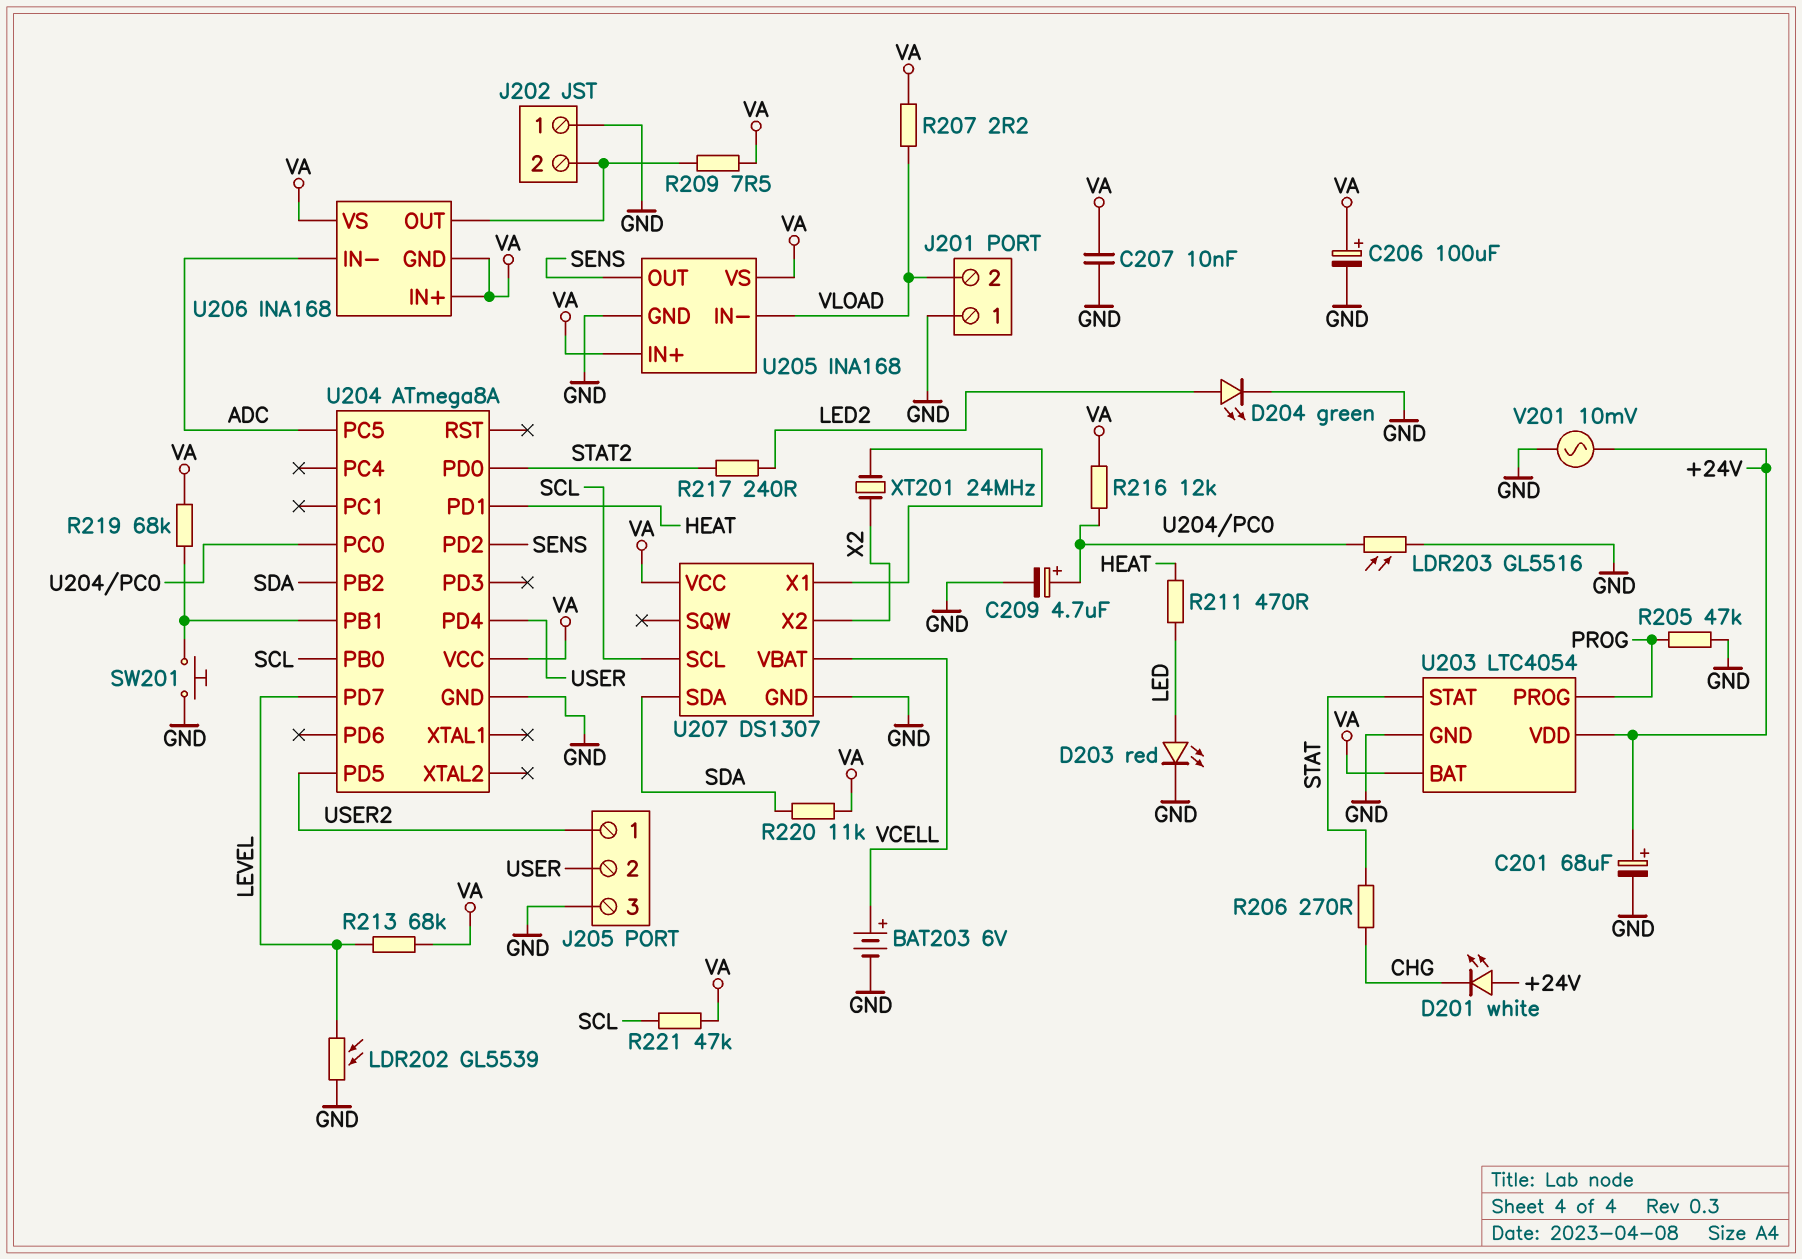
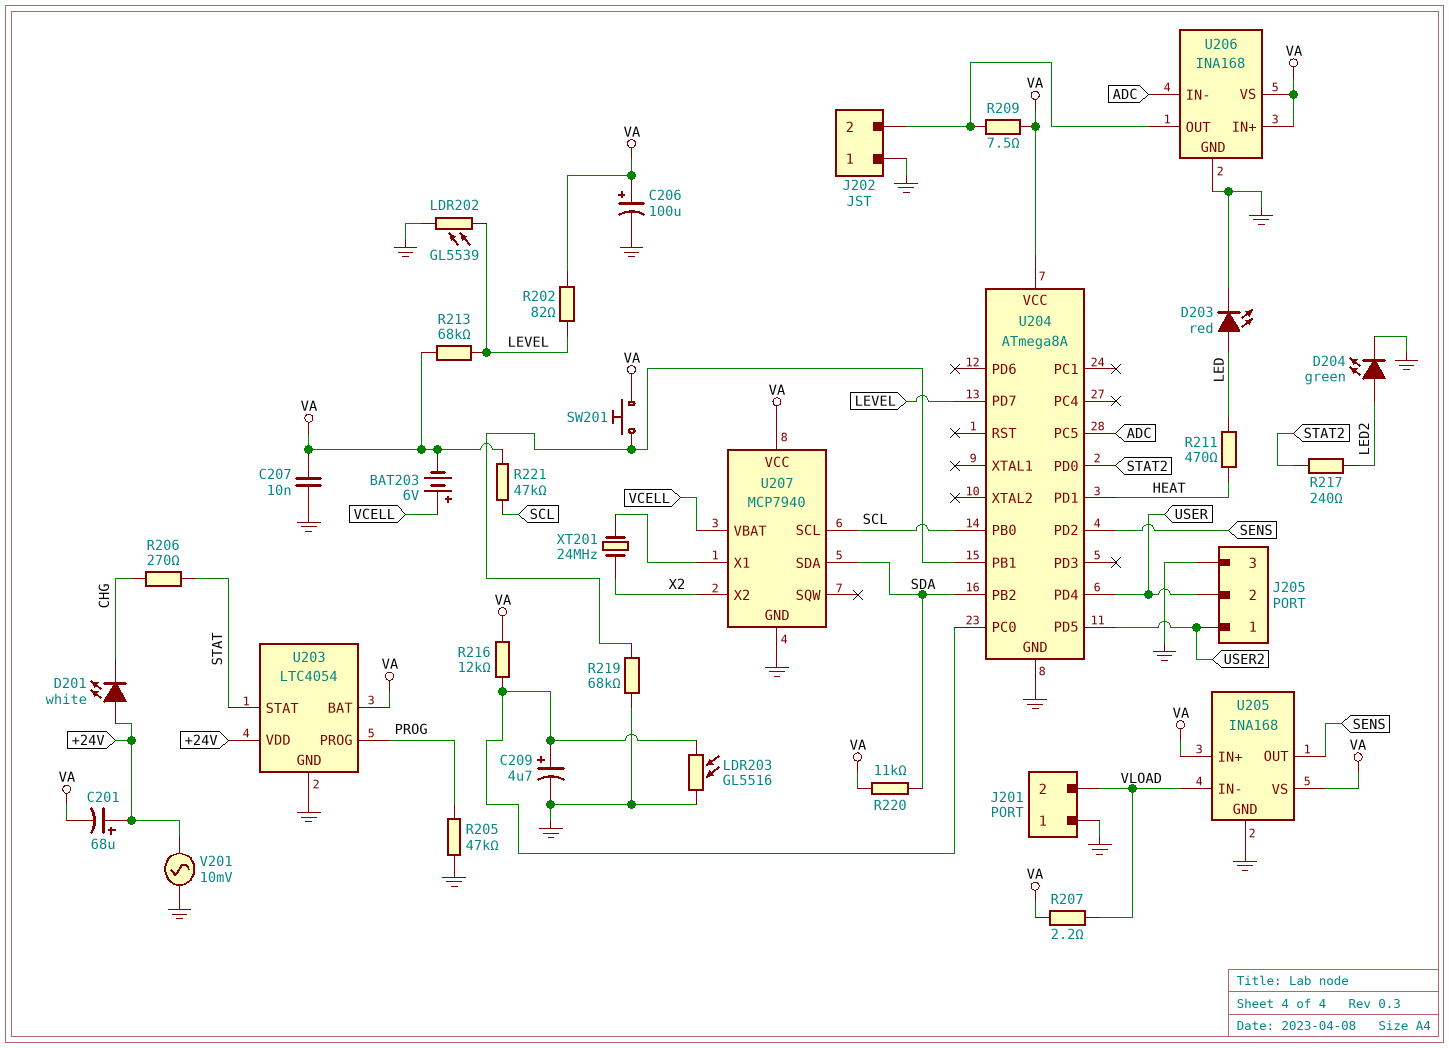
BAT203: 6V (plus VCELL, minus GND) -> 6V (plus VCELL, minus VA)
C201: 68uF (plus +24V, minus GND) -> 68uF (plus +24V, minus VA)
R202: none -> 82 (LEVEL, VA)
R219: 68k (U204/PB1, VA) -> 68k (GND, U204/PB1)
SW201: button (GND, U204/PB1) -> button (U204/PB1, VA)
U206 pin GND: VA -> GND
U207: DS1307 -> MCP7940

